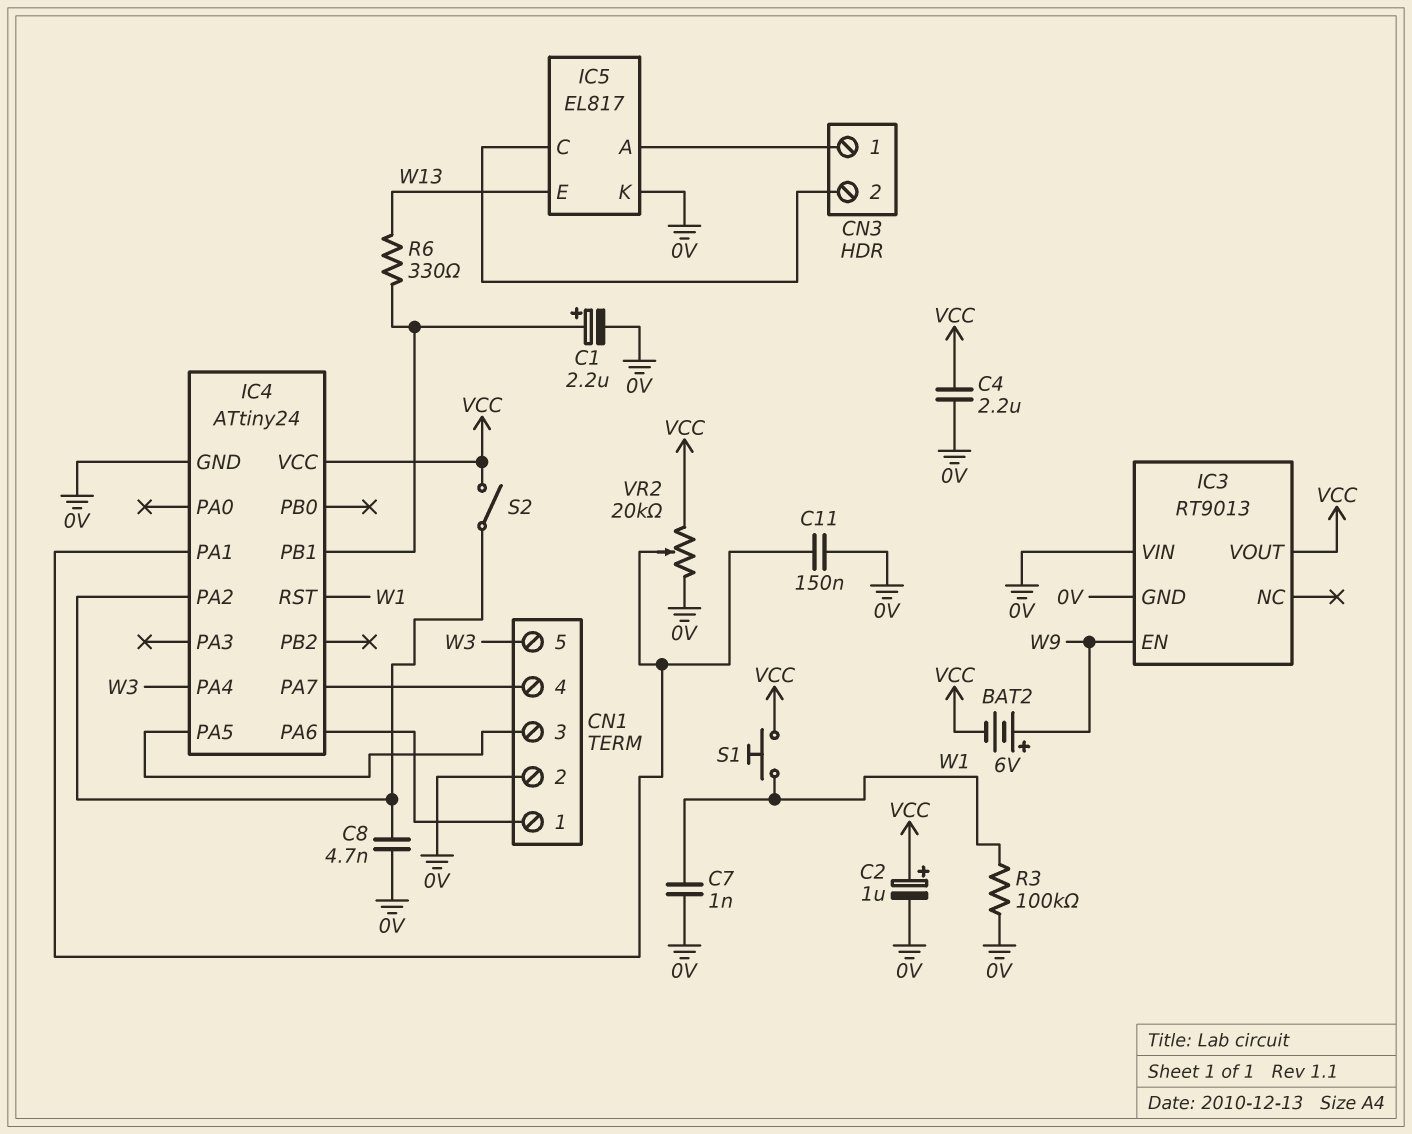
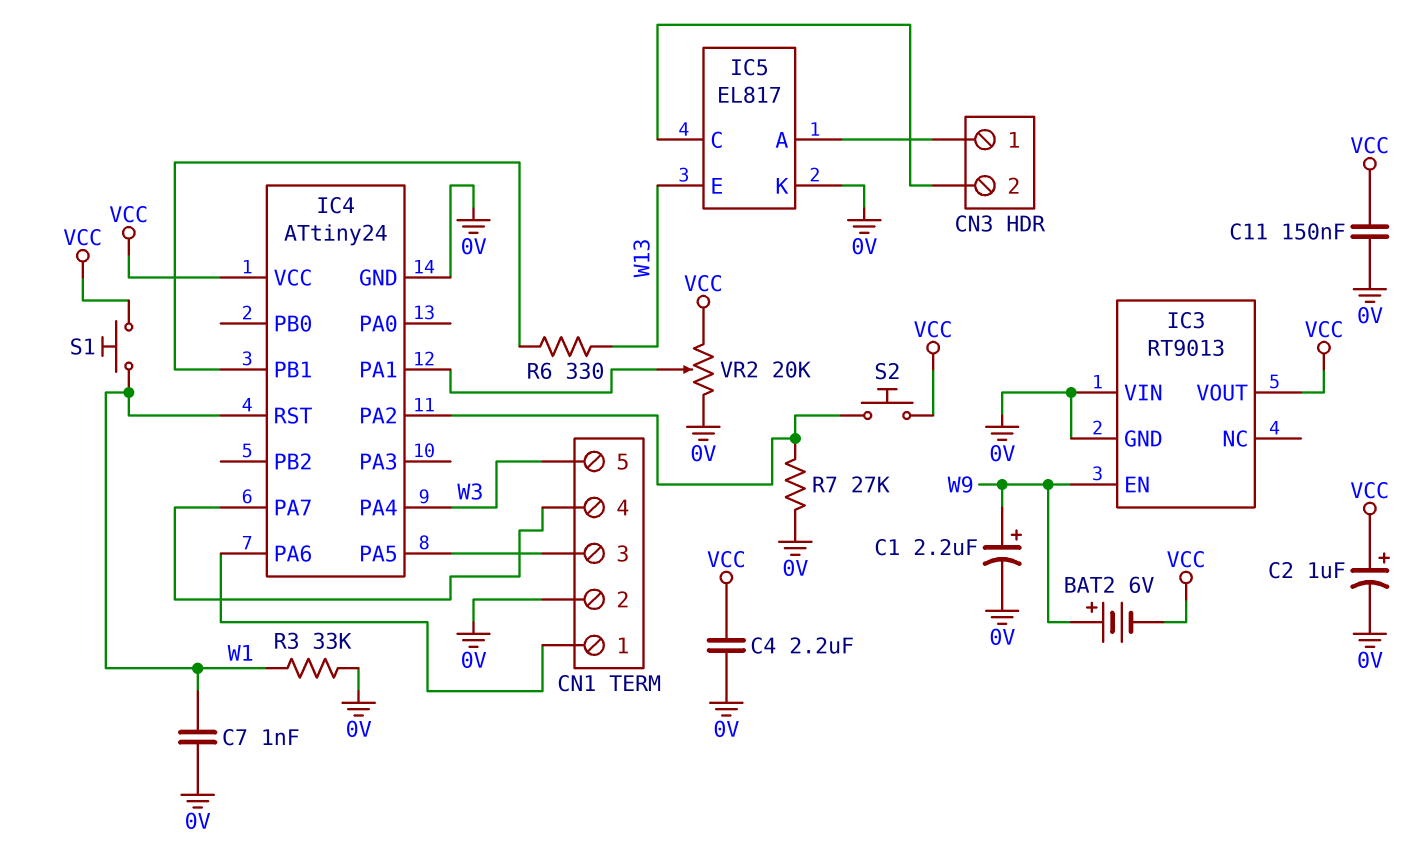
C1: 2.2uF (plus IC4/PB1, minus 0V) -> 2.2uF (plus W9, minus 0V)
C8: 4.7nF (0V, IC4/PA2) -> none
C11: 150nF (0V, IC4/PA1) -> 150nF (0V, VCC)
R3: 100k (0V, W1) -> 33k (0V, W1)
R7: none -> 27k (0V, IC4/PA2)
S2: switch (IC4/PA2, VCC) -> button (IC4/PA2, VCC)

